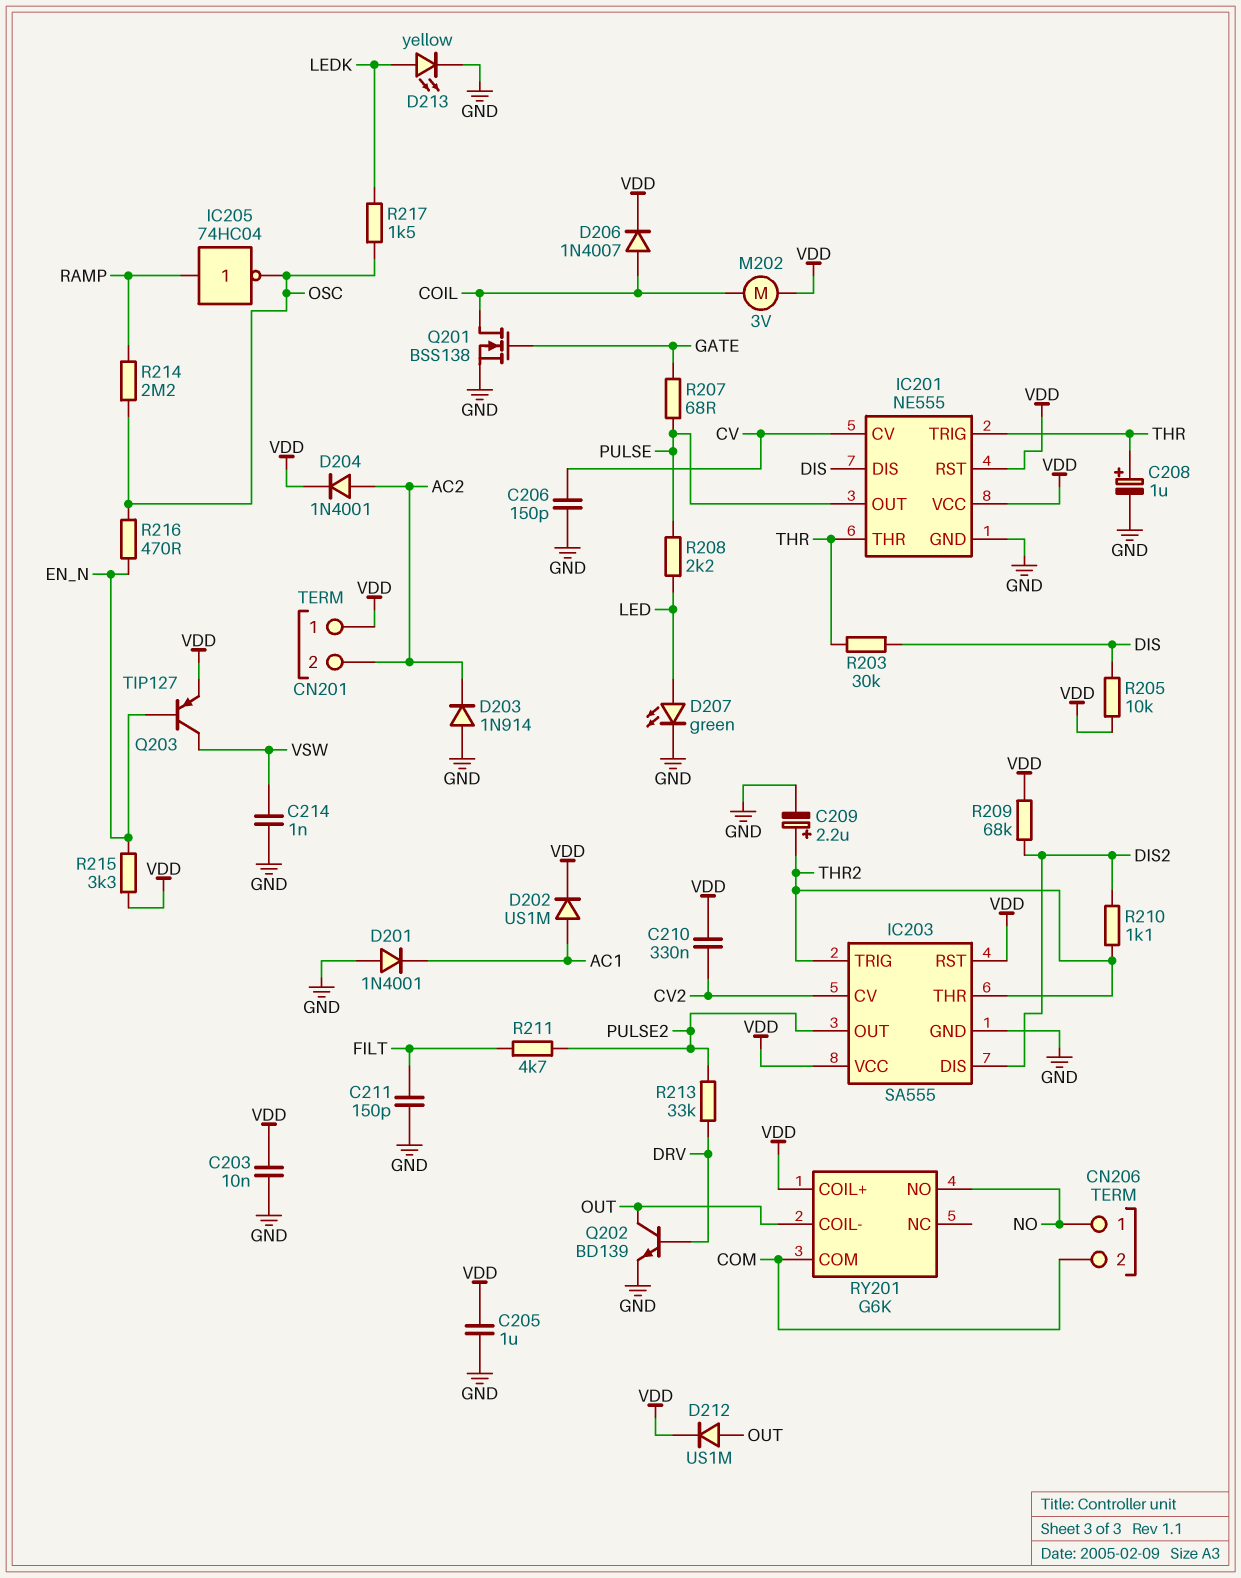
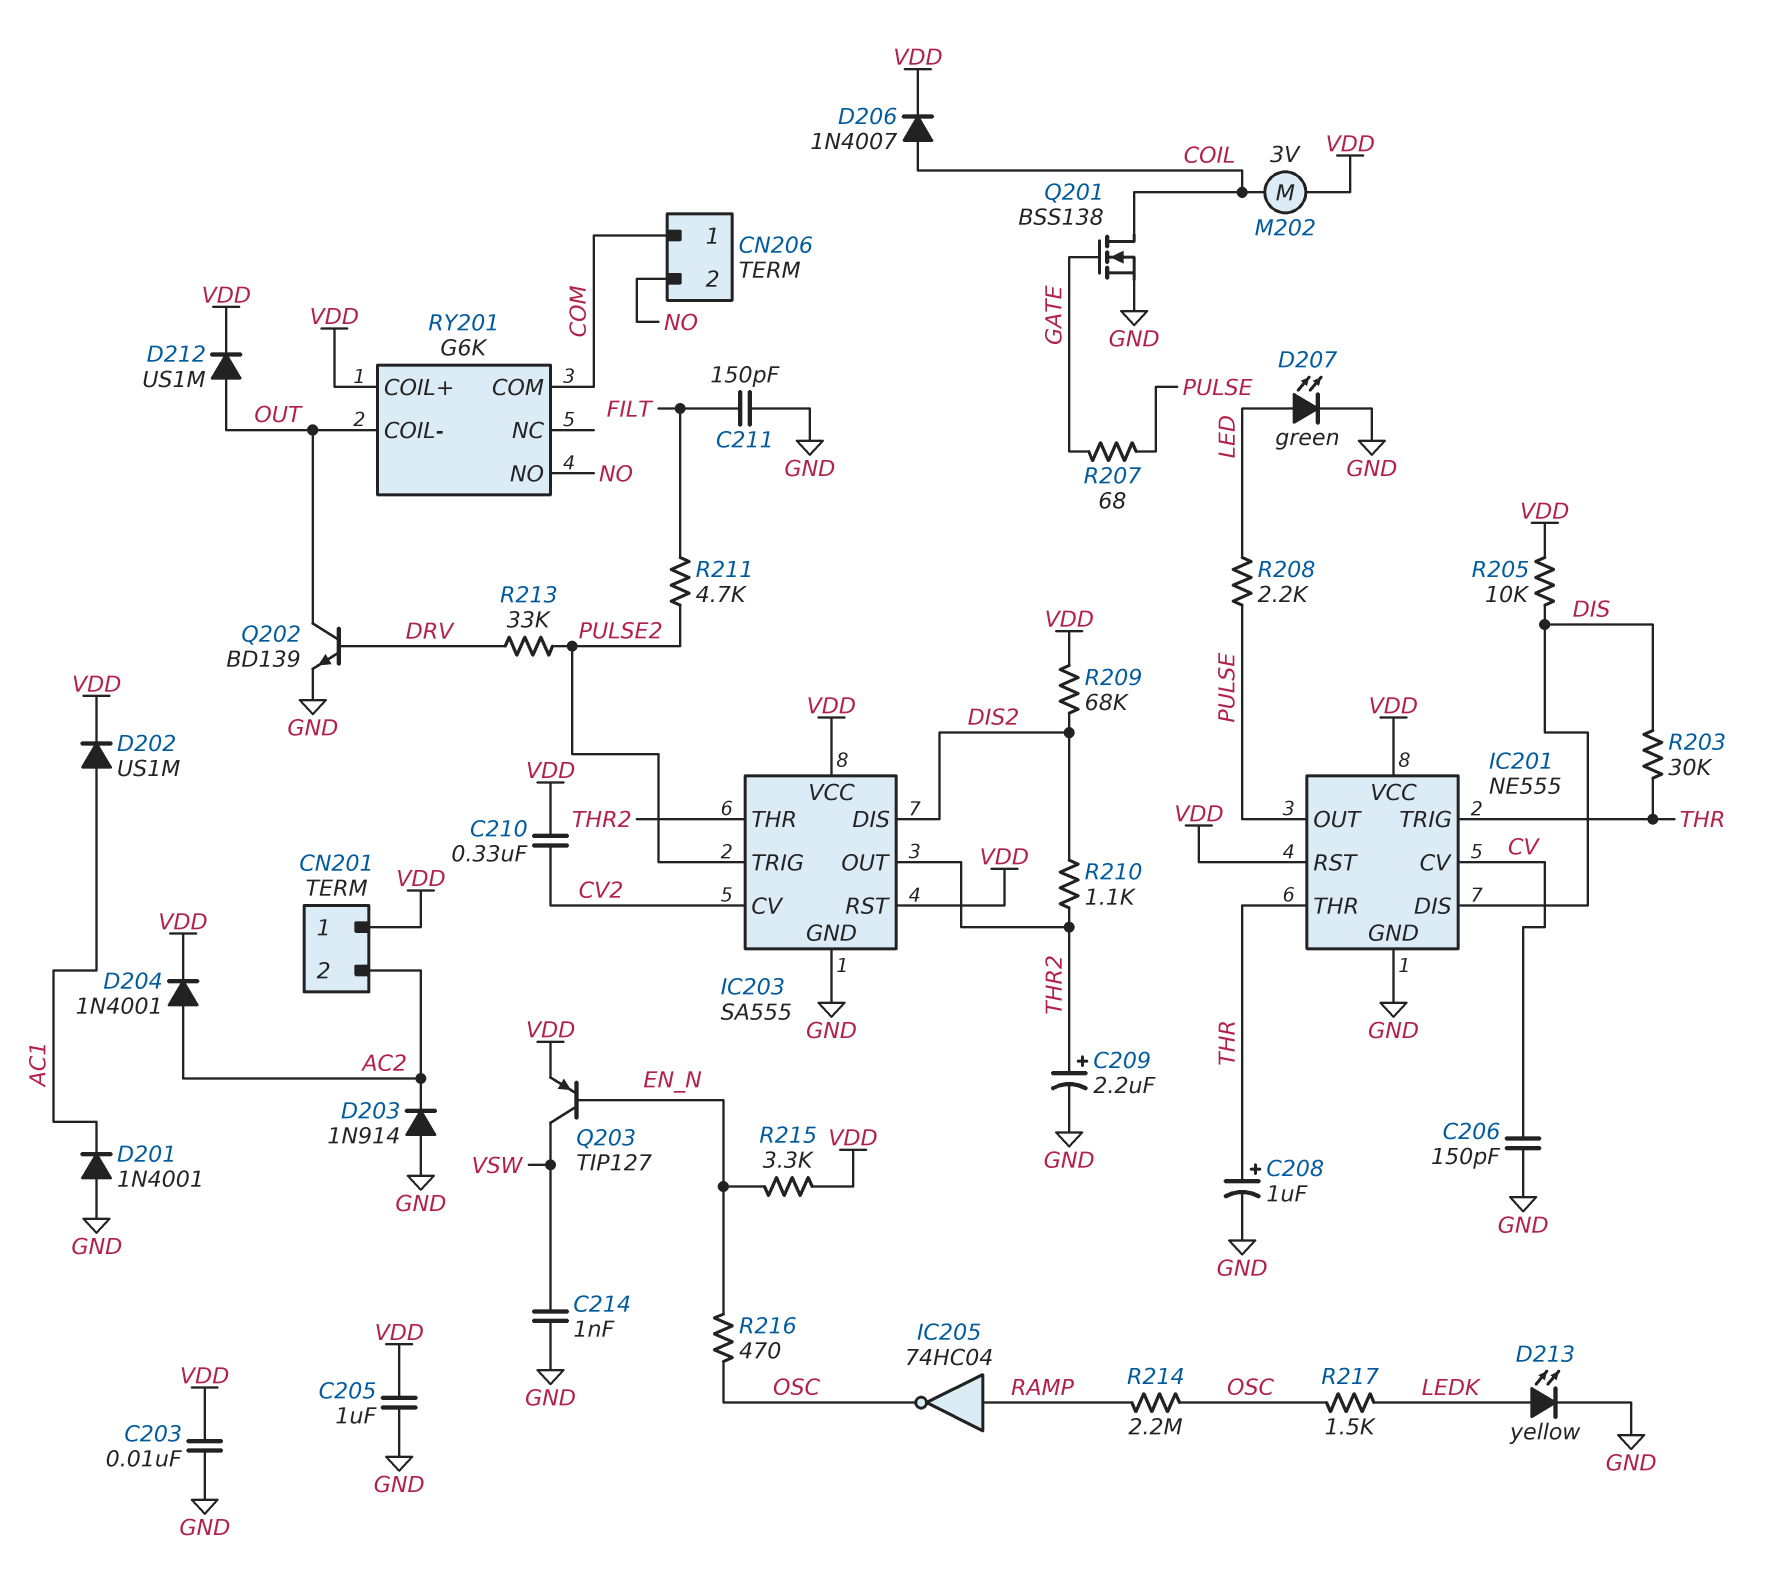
CN206 pin 1: NO -> COM
CN206 pin 2: COM -> NO
IC203 pin OUT: PULSE2 -> THR2
IC203 pin TRIG: THR2 -> PULSE2

